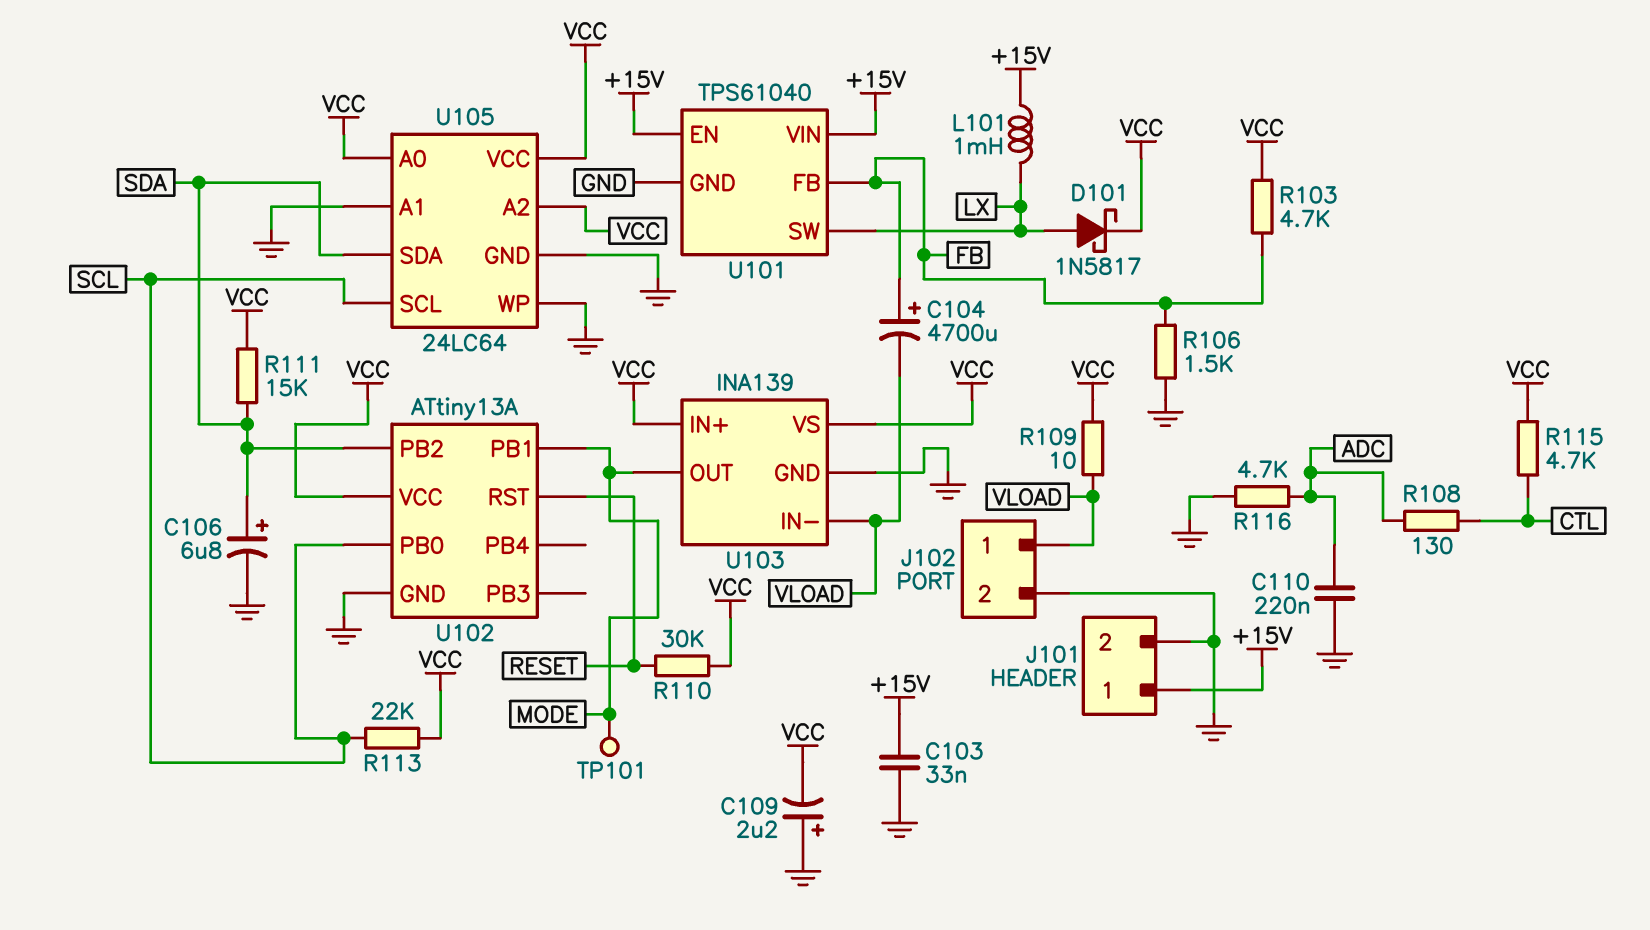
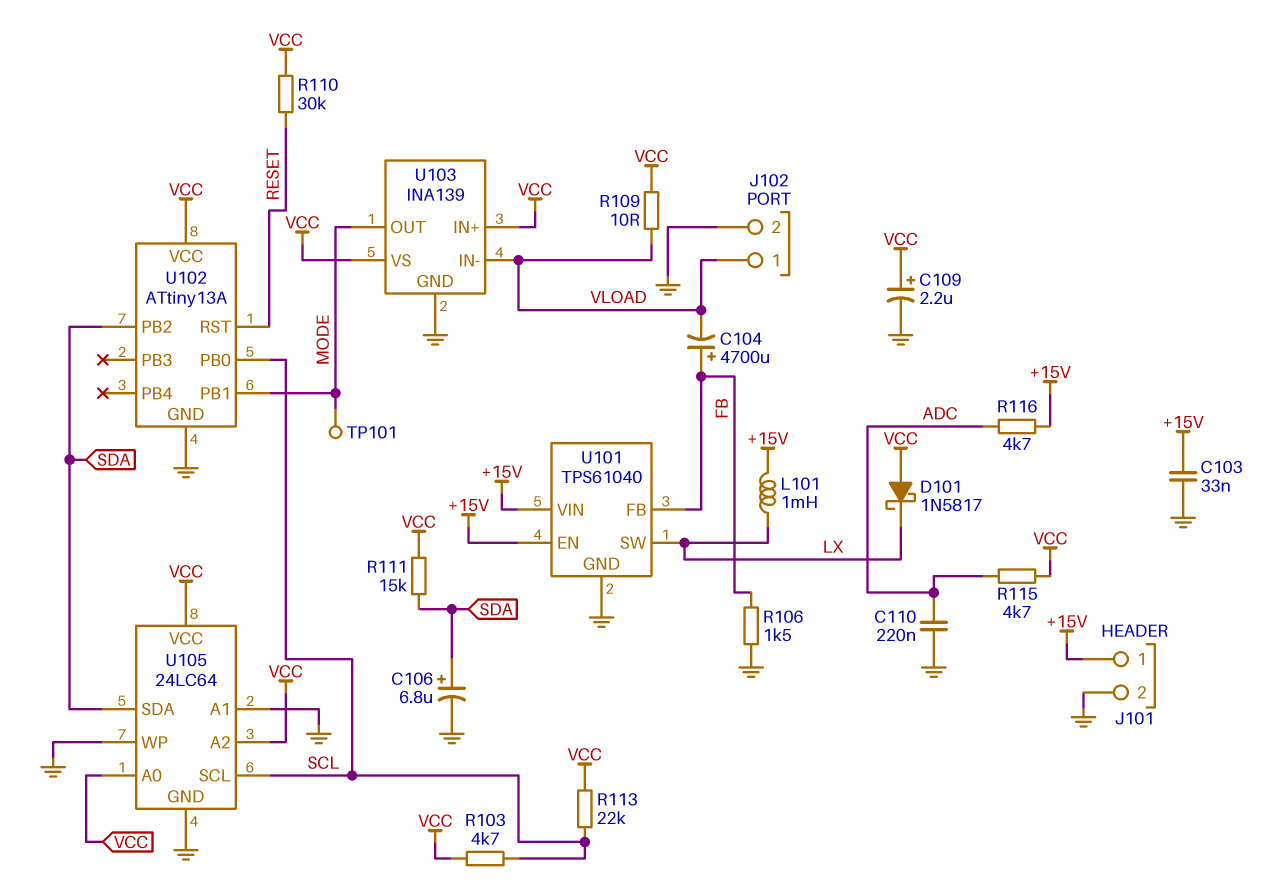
C109: 2.2uF (plus GND, minus VCC) -> 2.2uF (plus VCC, minus GND)
D101: schottky 1N5817 (A LX, K VCC) -> schottky 1N5817 (A VCC, K LX)
R103: 4.7k (FB, VCC) -> 4.7k (SCL, VCC)
R108: 130 (ADC, CTL) -> none
R115: 4.7k (CTL, VCC) -> 4.7k (ADC, VCC)
R116: 4.7k (ADC, GND) -> 4.7k (+15V, ADC)

